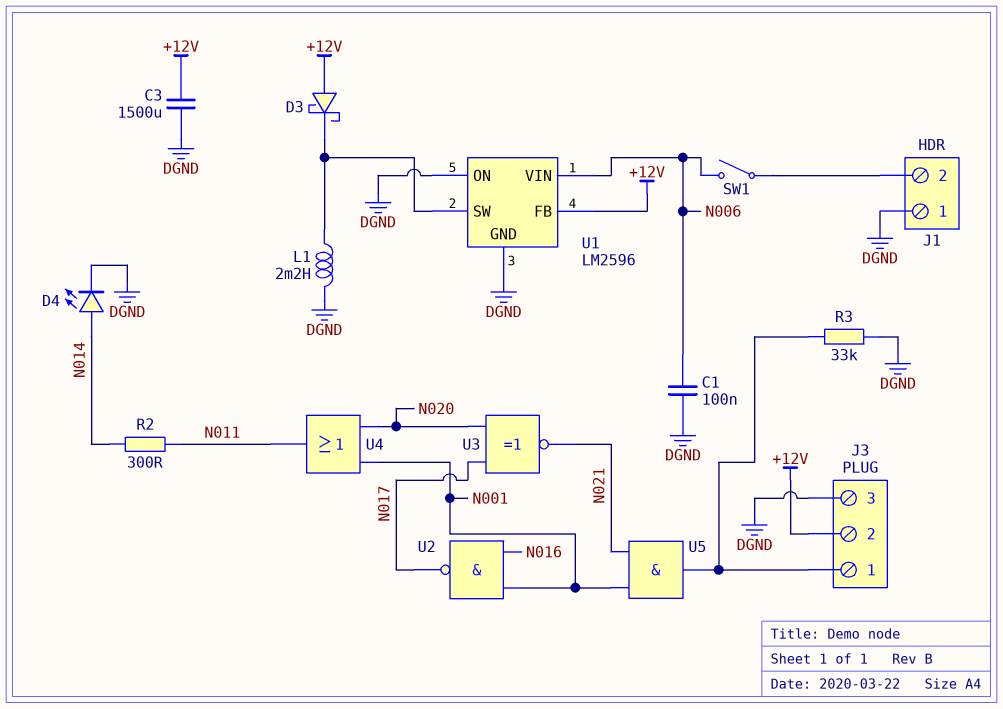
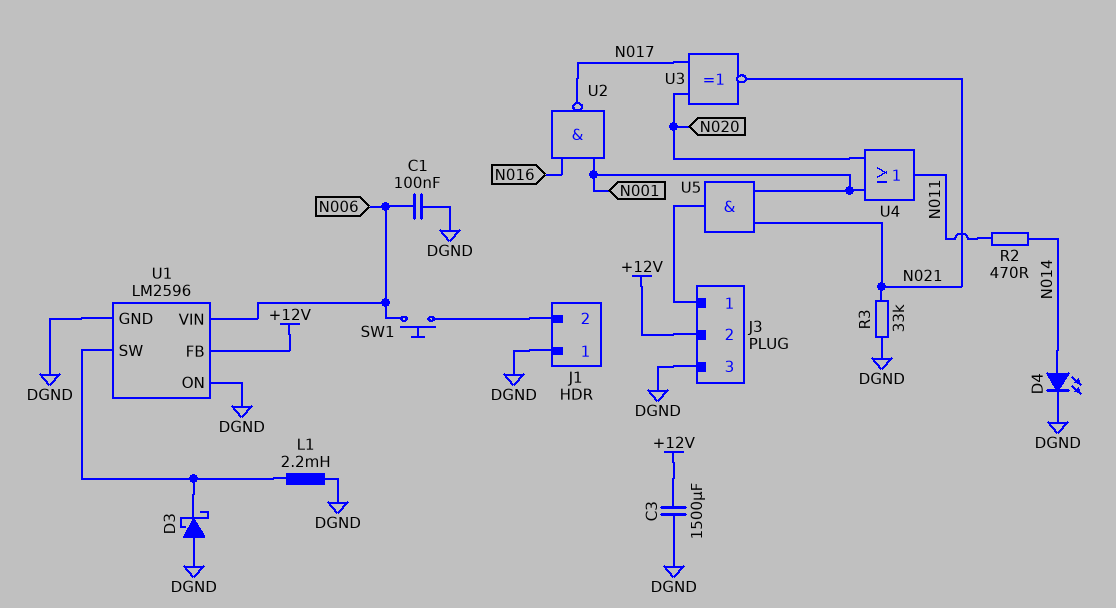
D3: schottky (A +12V, K U1/SW) -> schottky (A DGND, K U1/SW)
R2: 300 (N011, N014) -> 470 (N011, N014)
R3: 33k (DGND, J3/1) -> 33k (DGND, N021)
SW1: switch (J1/2, N006) -> button (J1/2, N006)

